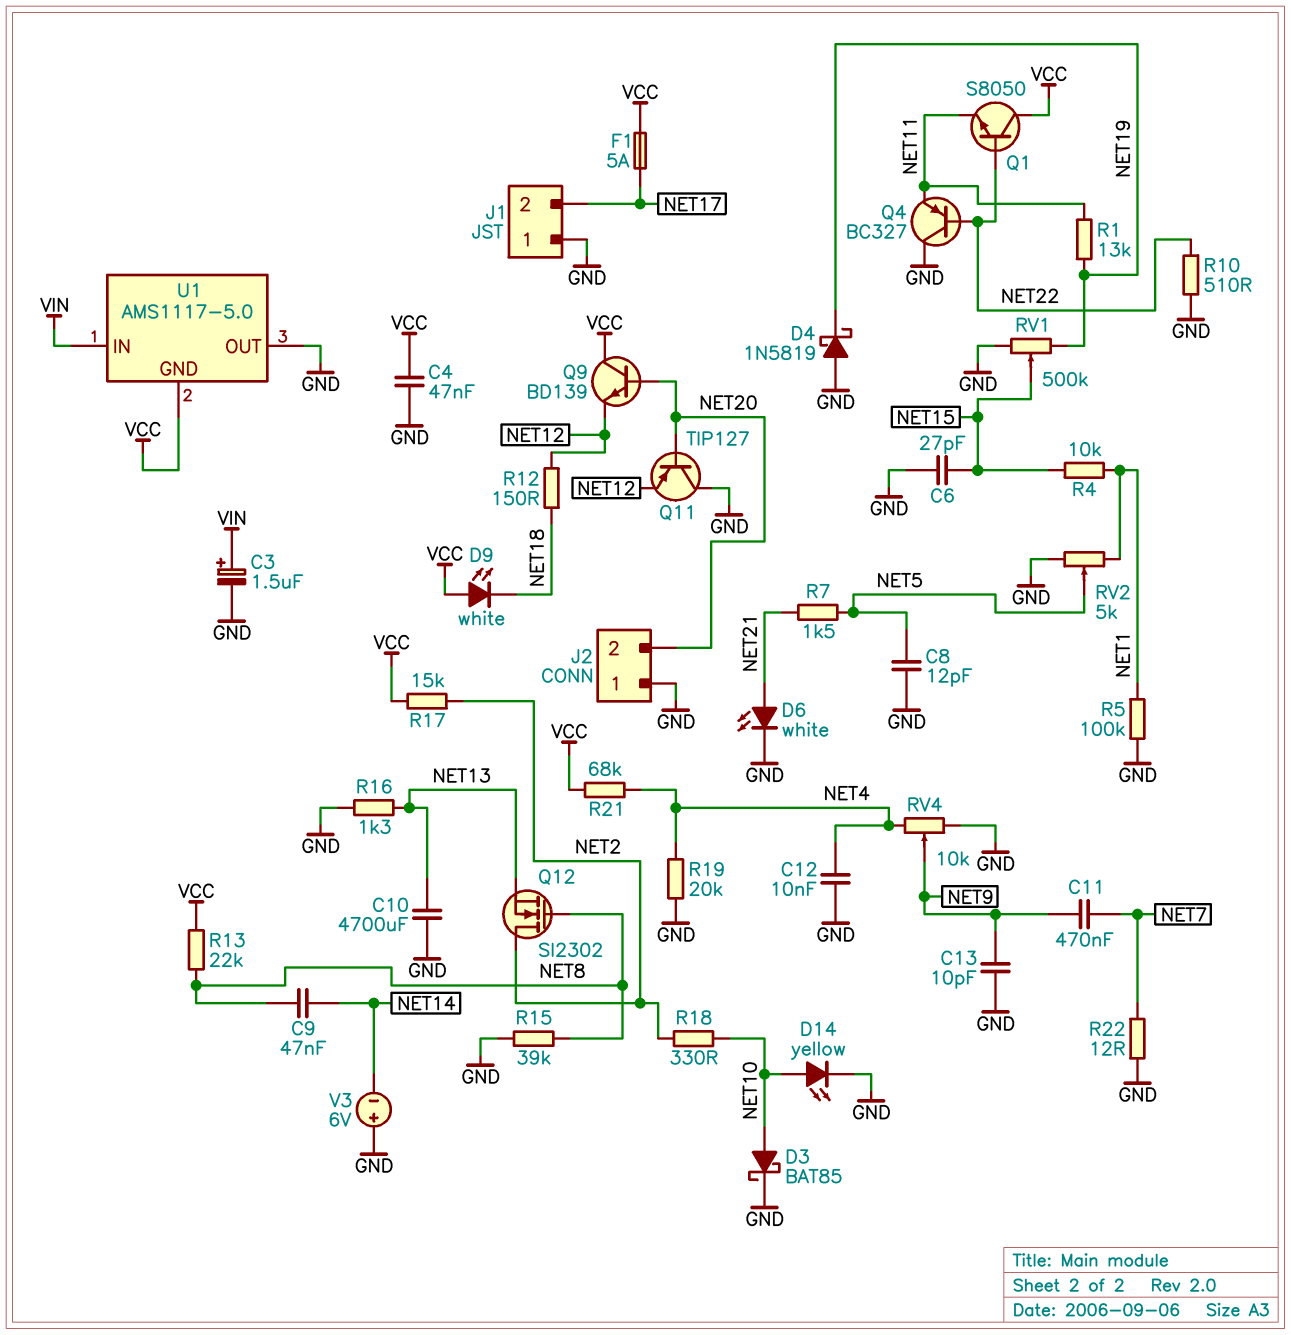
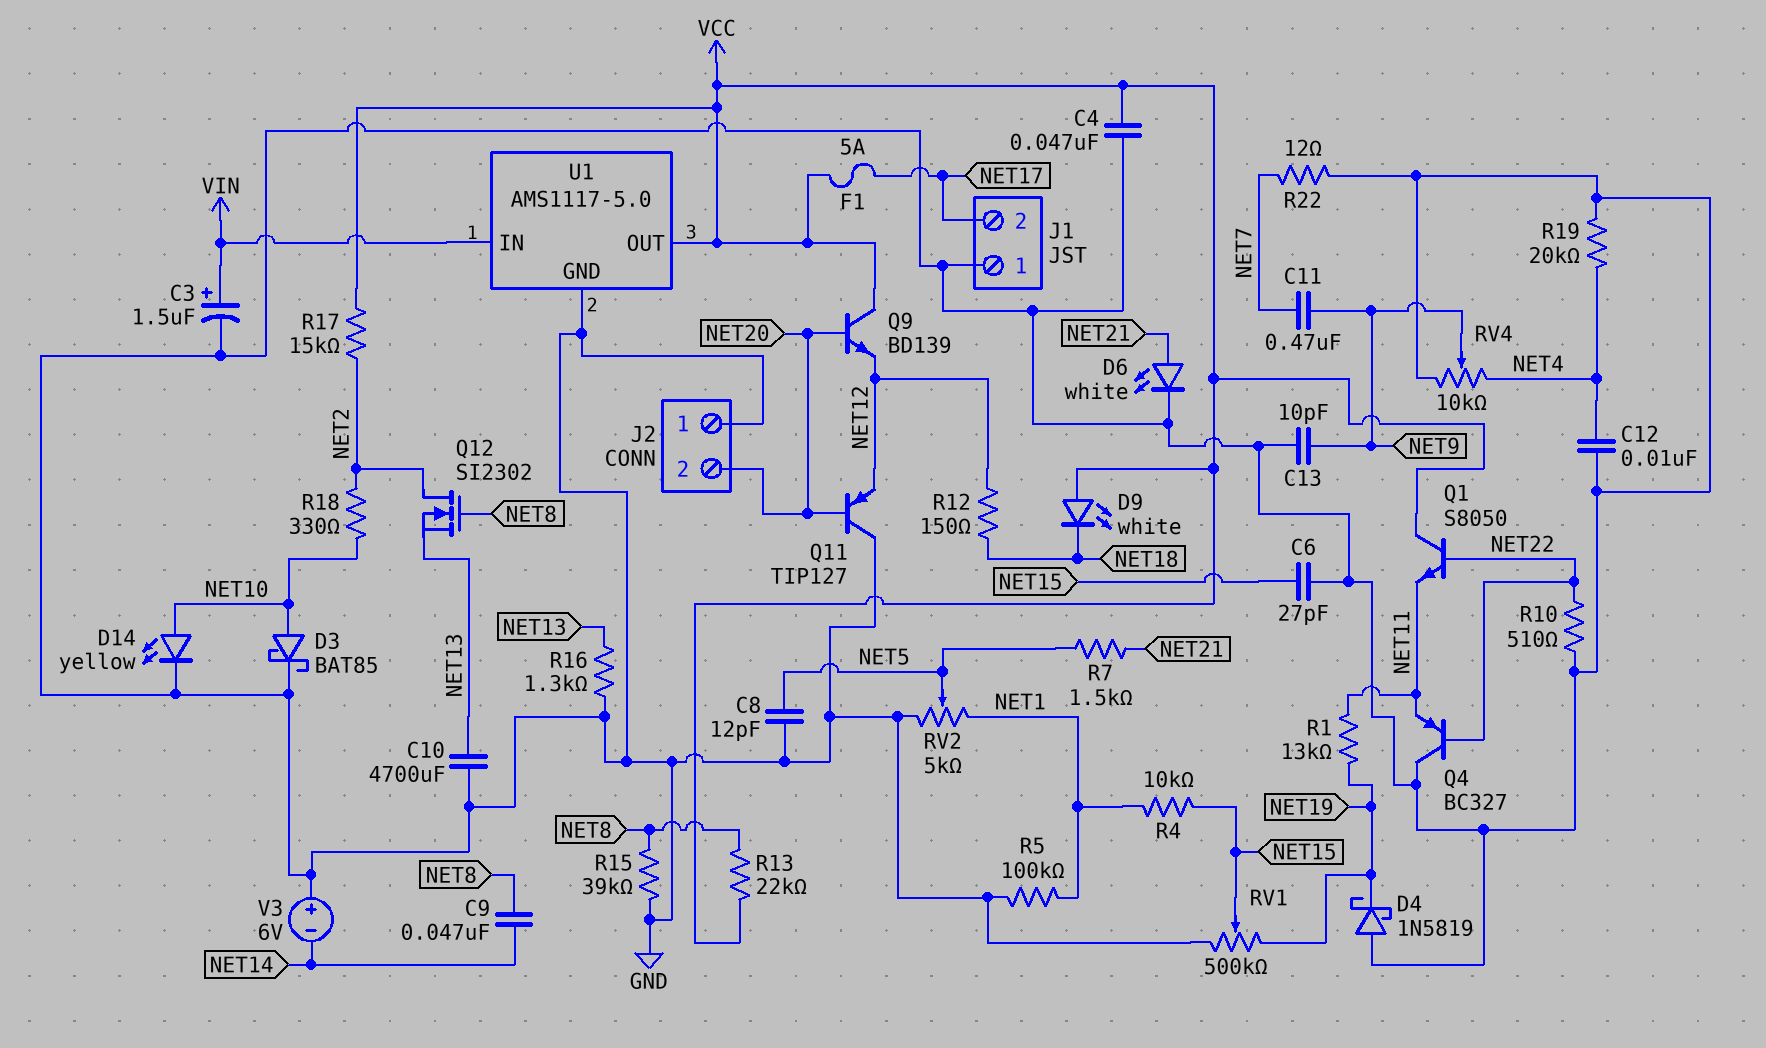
R21: 68k (NET4, VCC) -> none
U1 pin GND: VCC -> GND
U1 pin OUT: GND -> VCC

